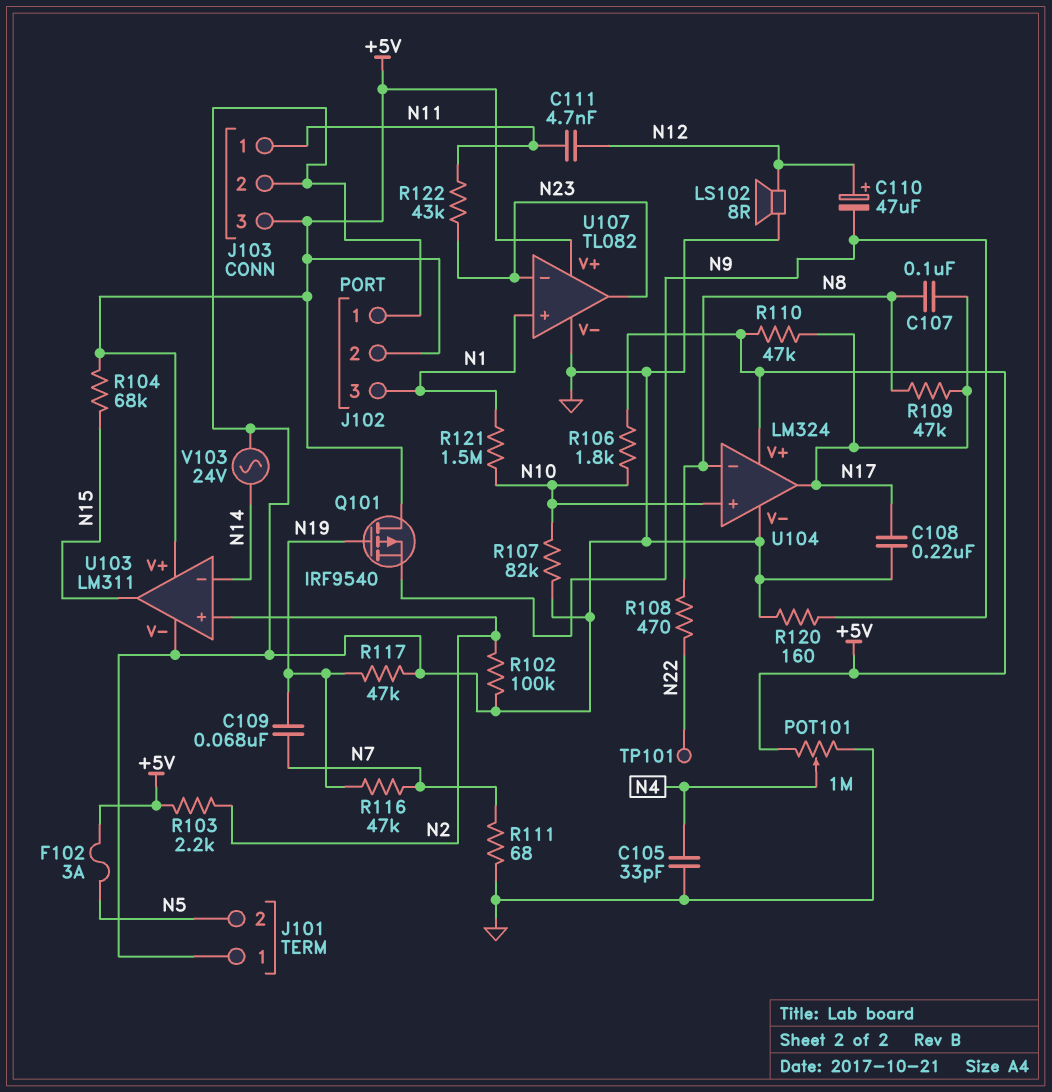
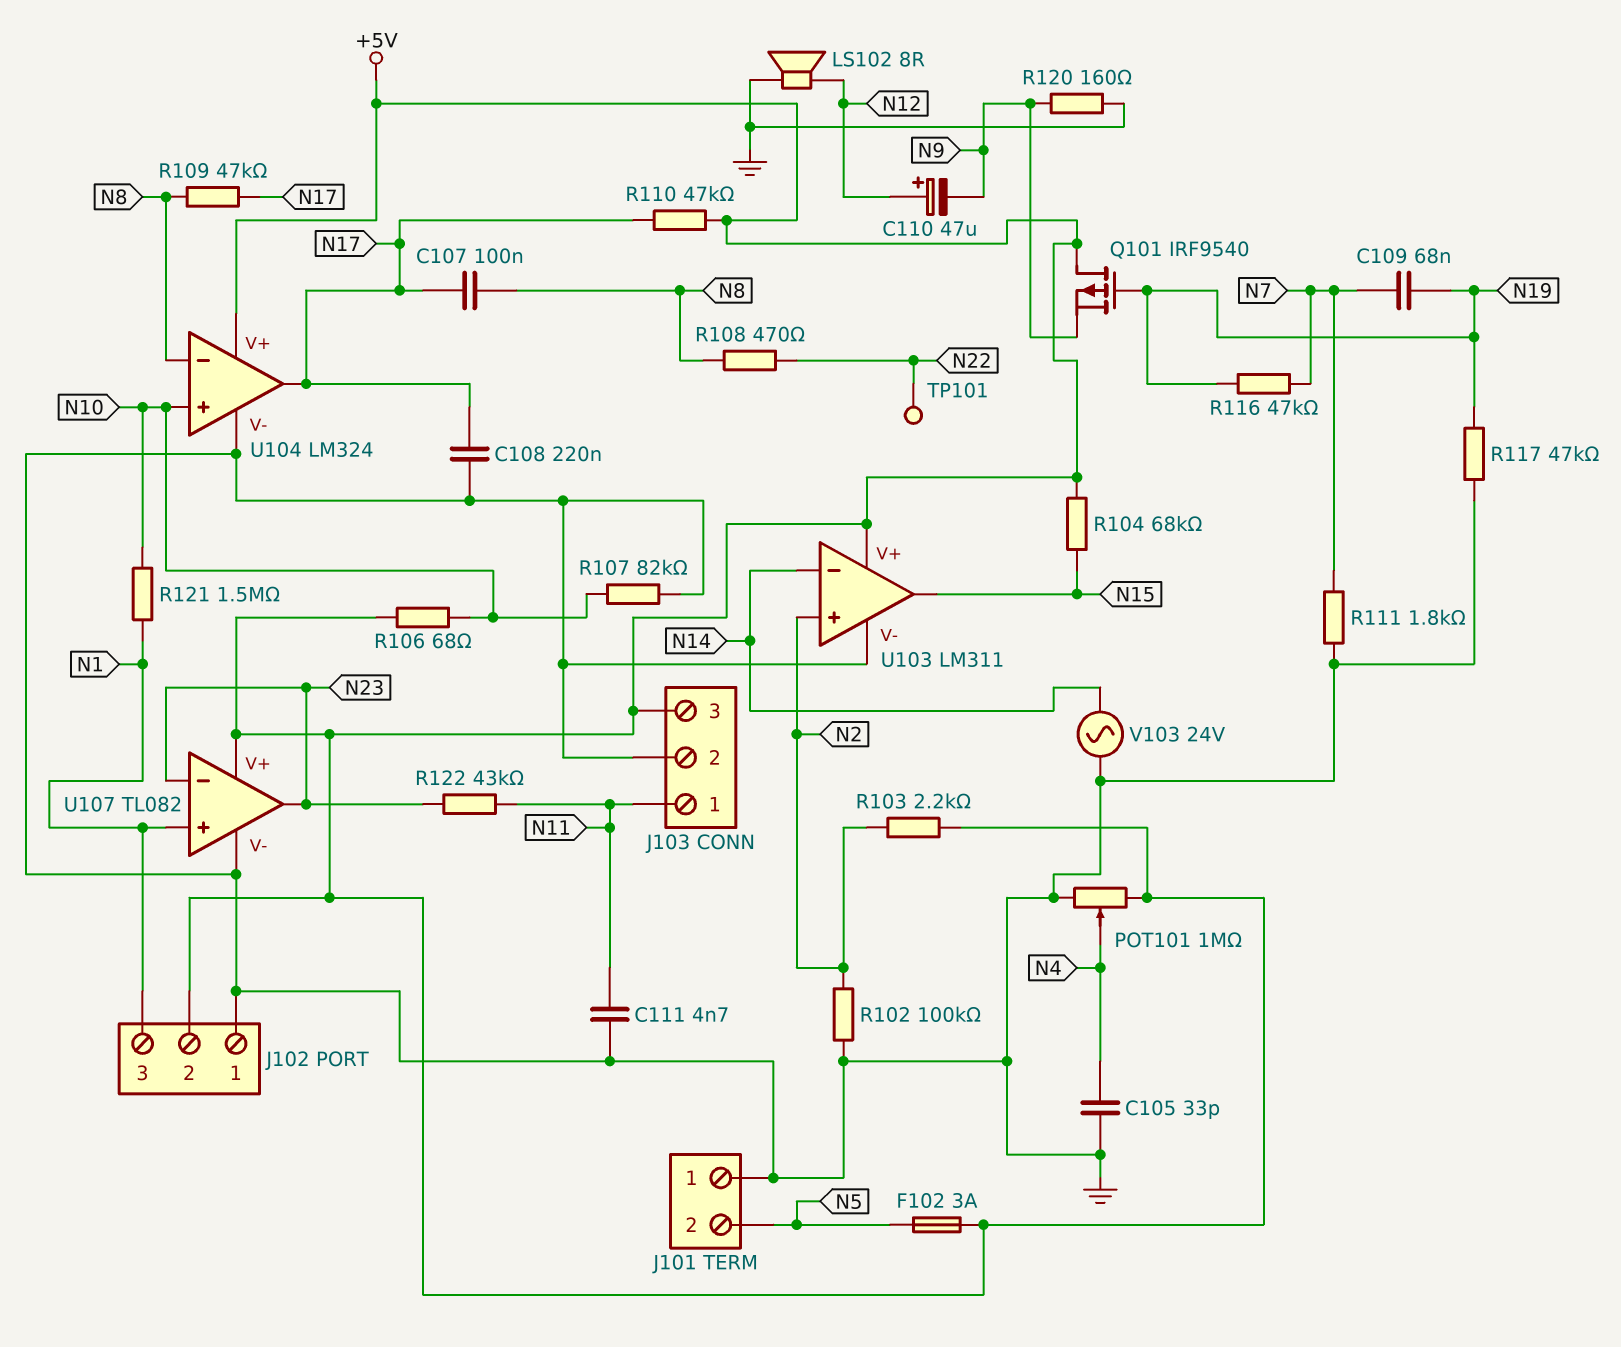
C111: 4.7nF (N11, N12) -> 4.7nF (GND, N11)
R106: 1.8k (+5V, N10) -> 68 (+5V, N10)
R111: 68 (GND, N7) -> 1.8k (GND, N7)

